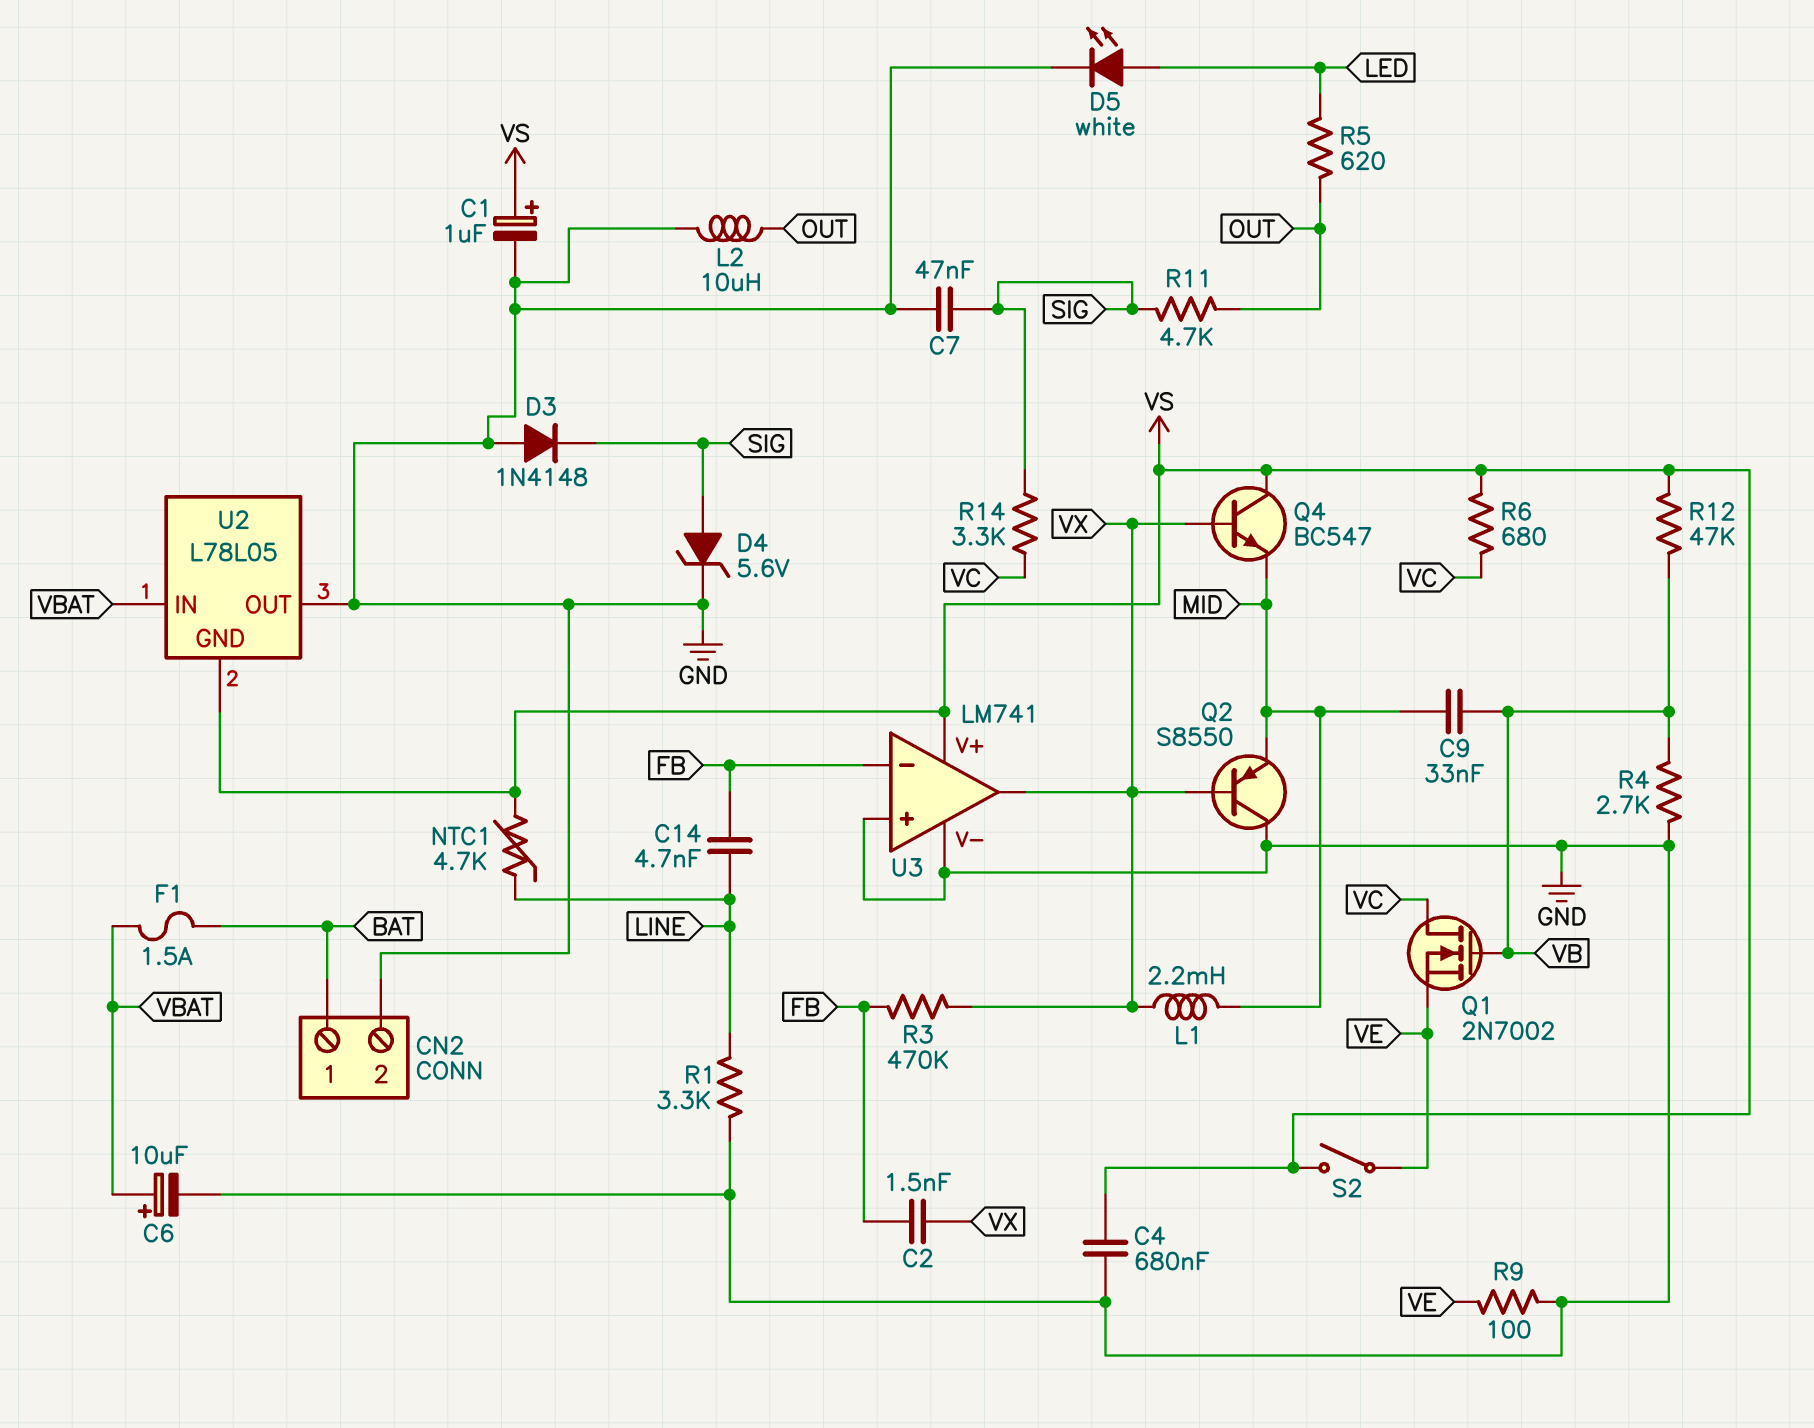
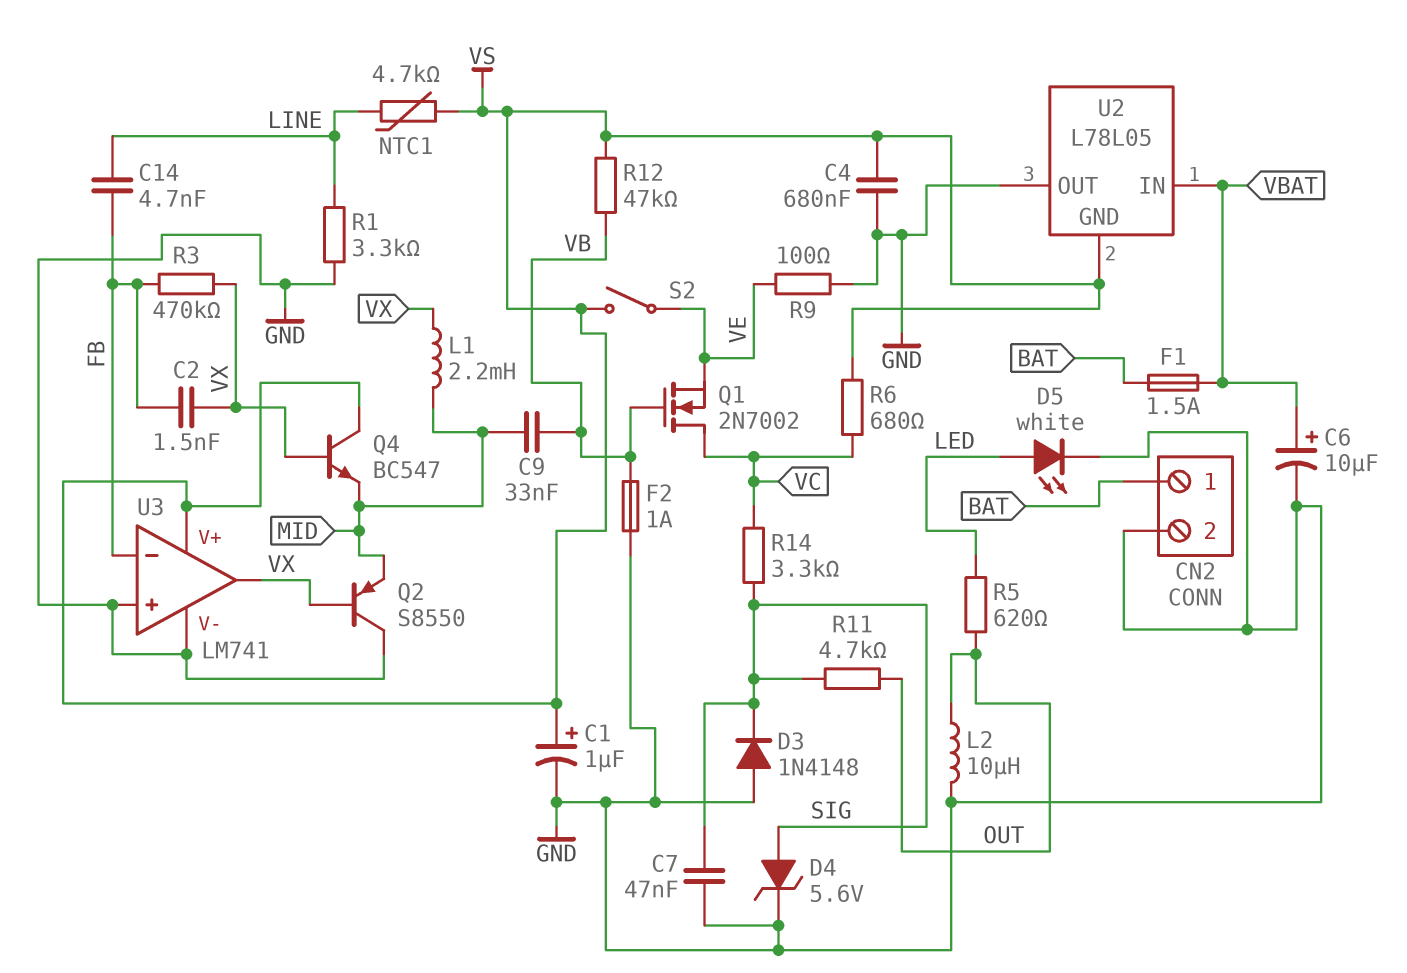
F2: none -> 1A (GND, VB)
R4: 2.7k (GND, VB) -> none

